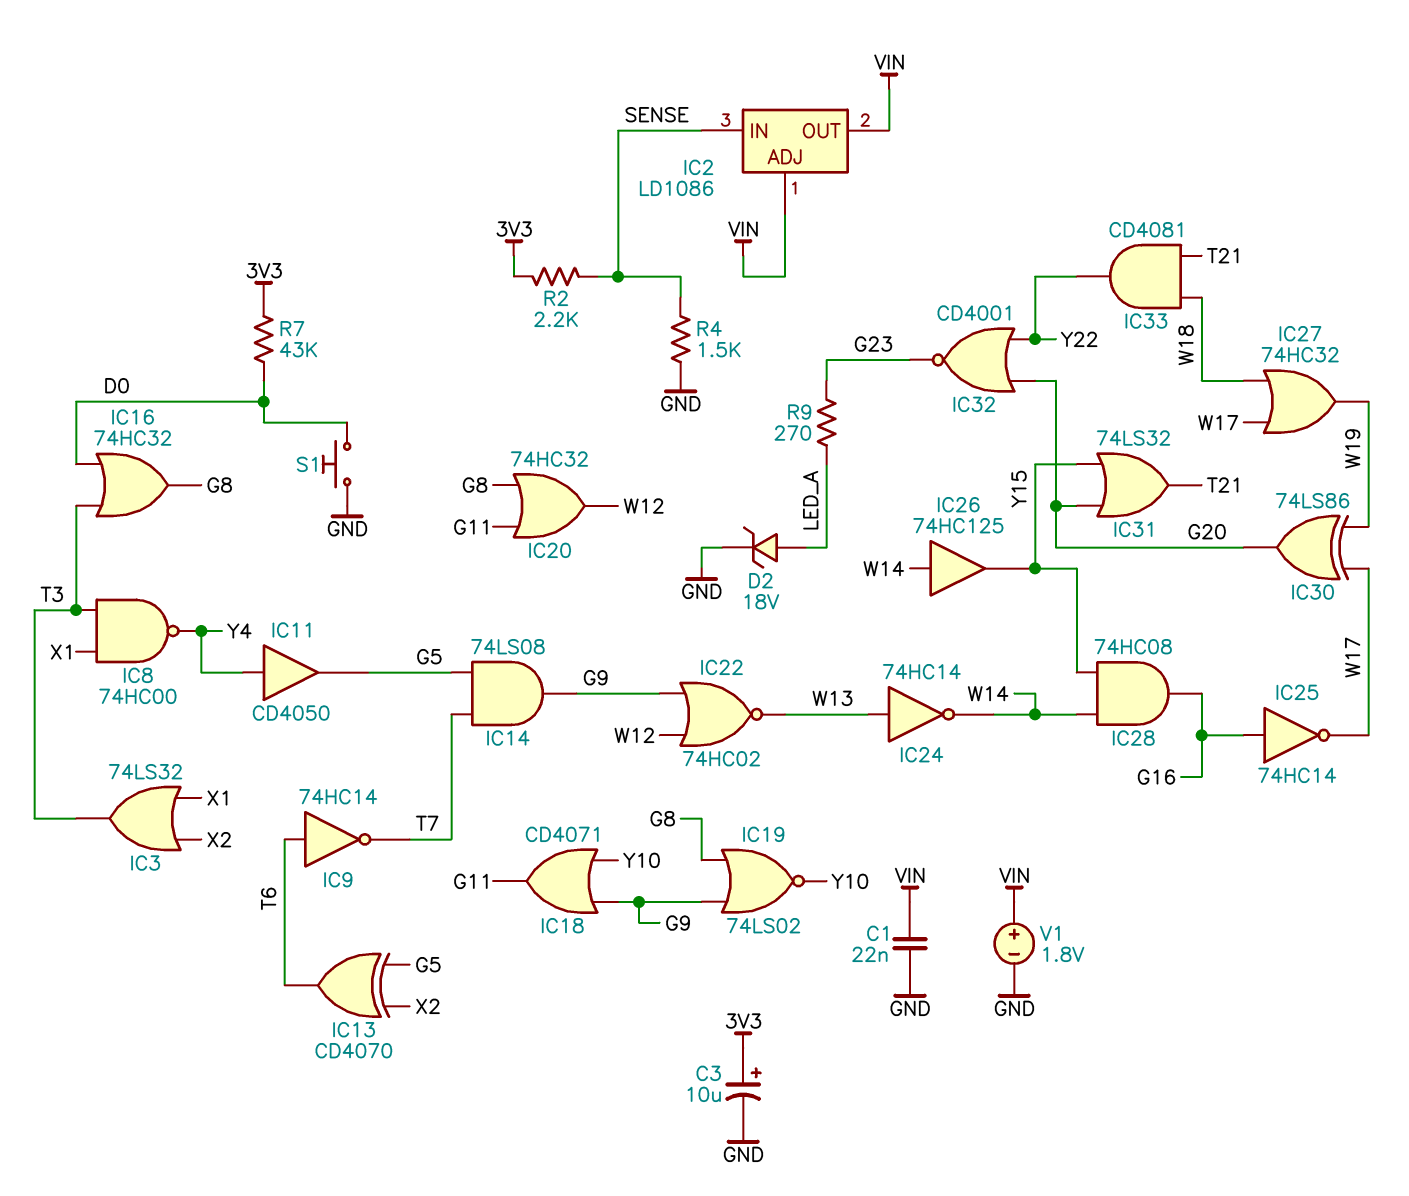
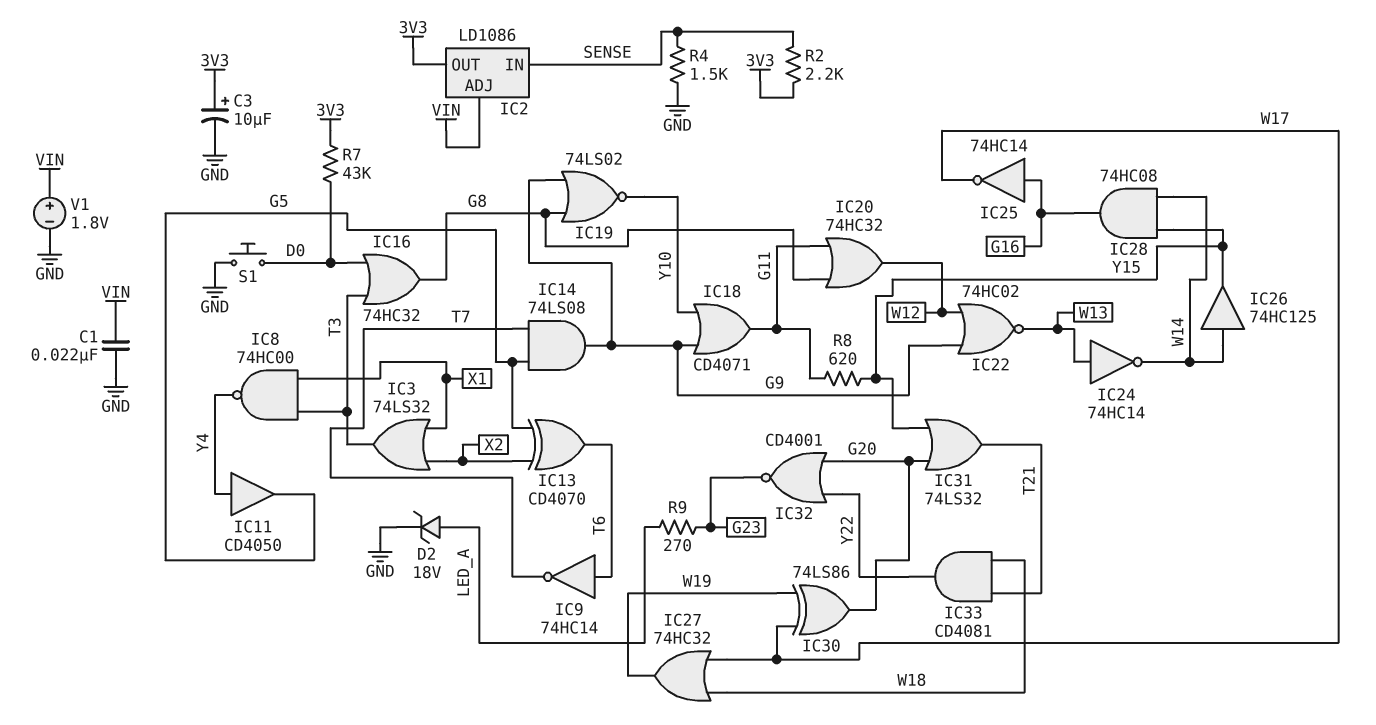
IC2 pin OUT: VIN -> 3V3
R8: none -> 620 (G11, Y15)

